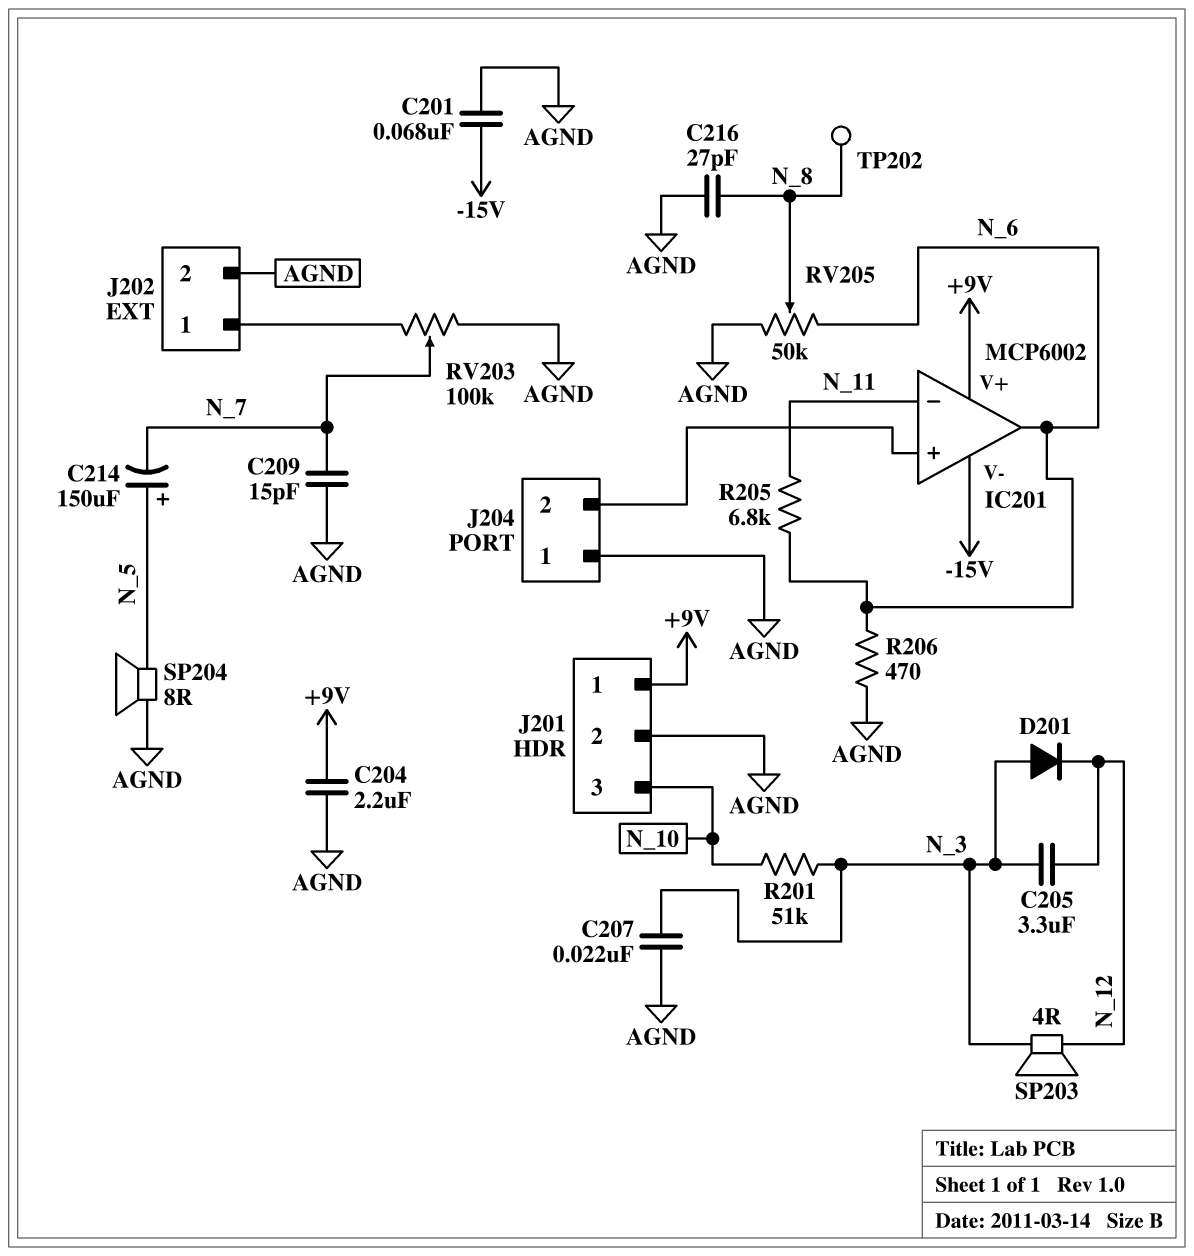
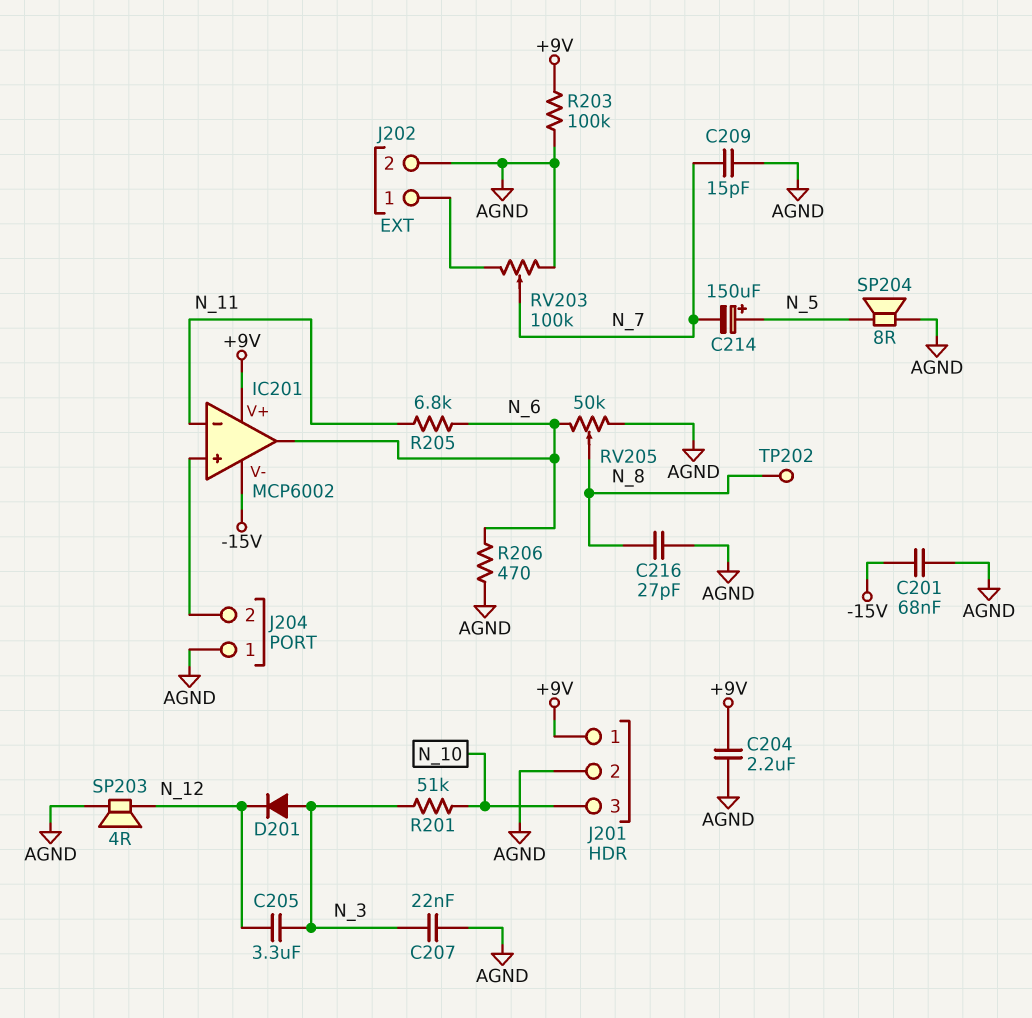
R203: none -> 100k (+9V, AGND)
SP203: speaker 4R (N_3, N_12) -> speaker 4R (AGND, N_12)

